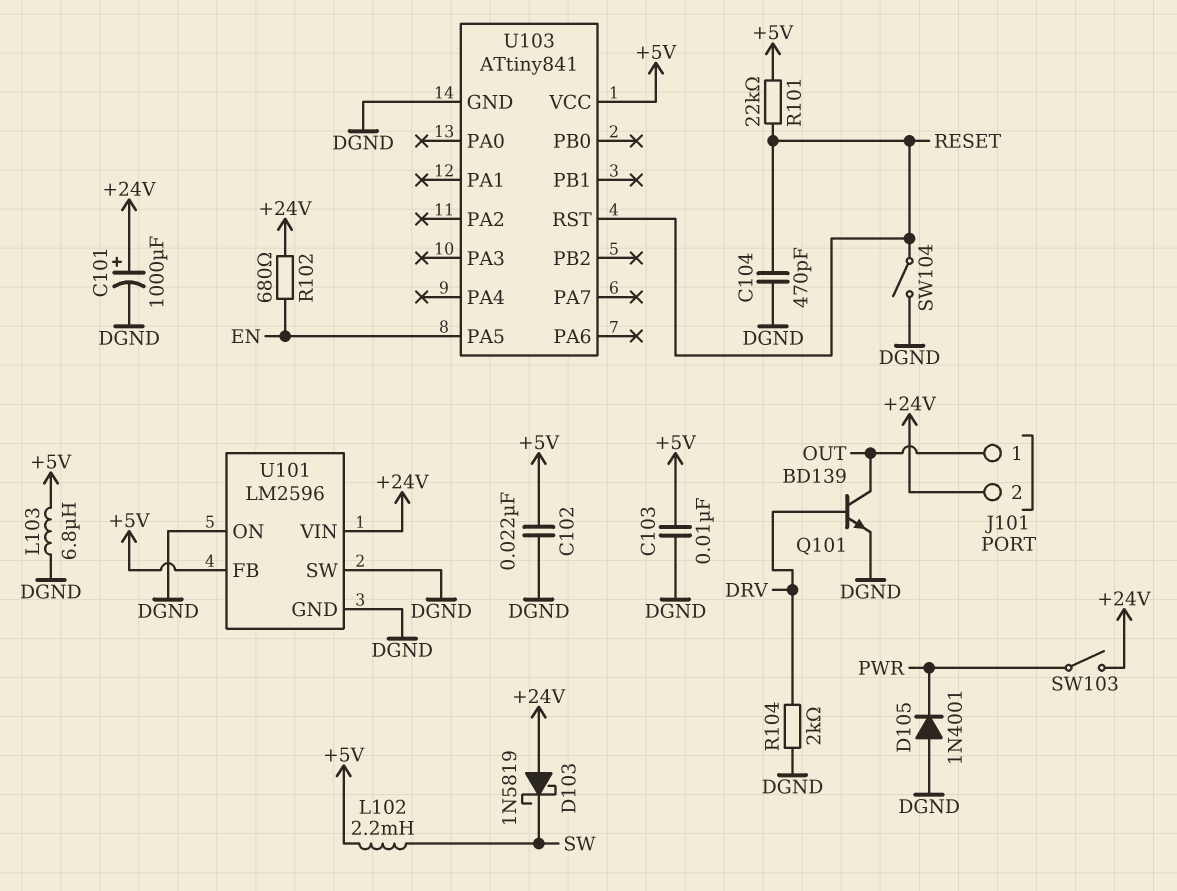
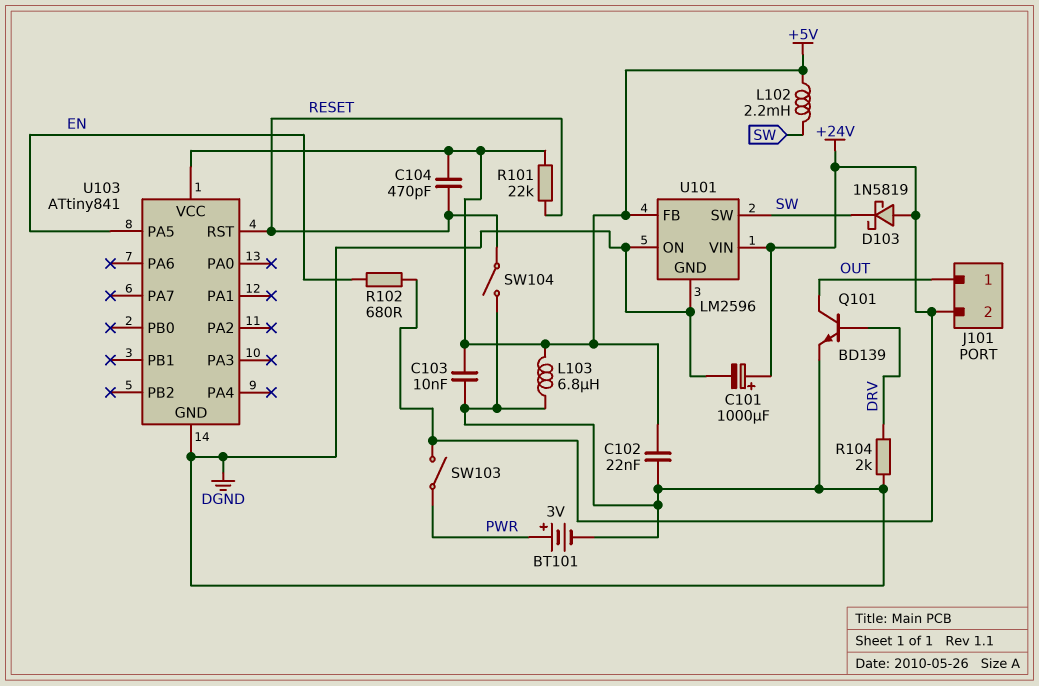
BT101: none -> 3V (plus PWR, minus DGND)
C104: 470pF (DGND, RESET) -> 470pF (+5V, RESET)
D105: diode 1N4001 (A DGND, K PWR) -> none
U101 pin SW: DGND -> SW

